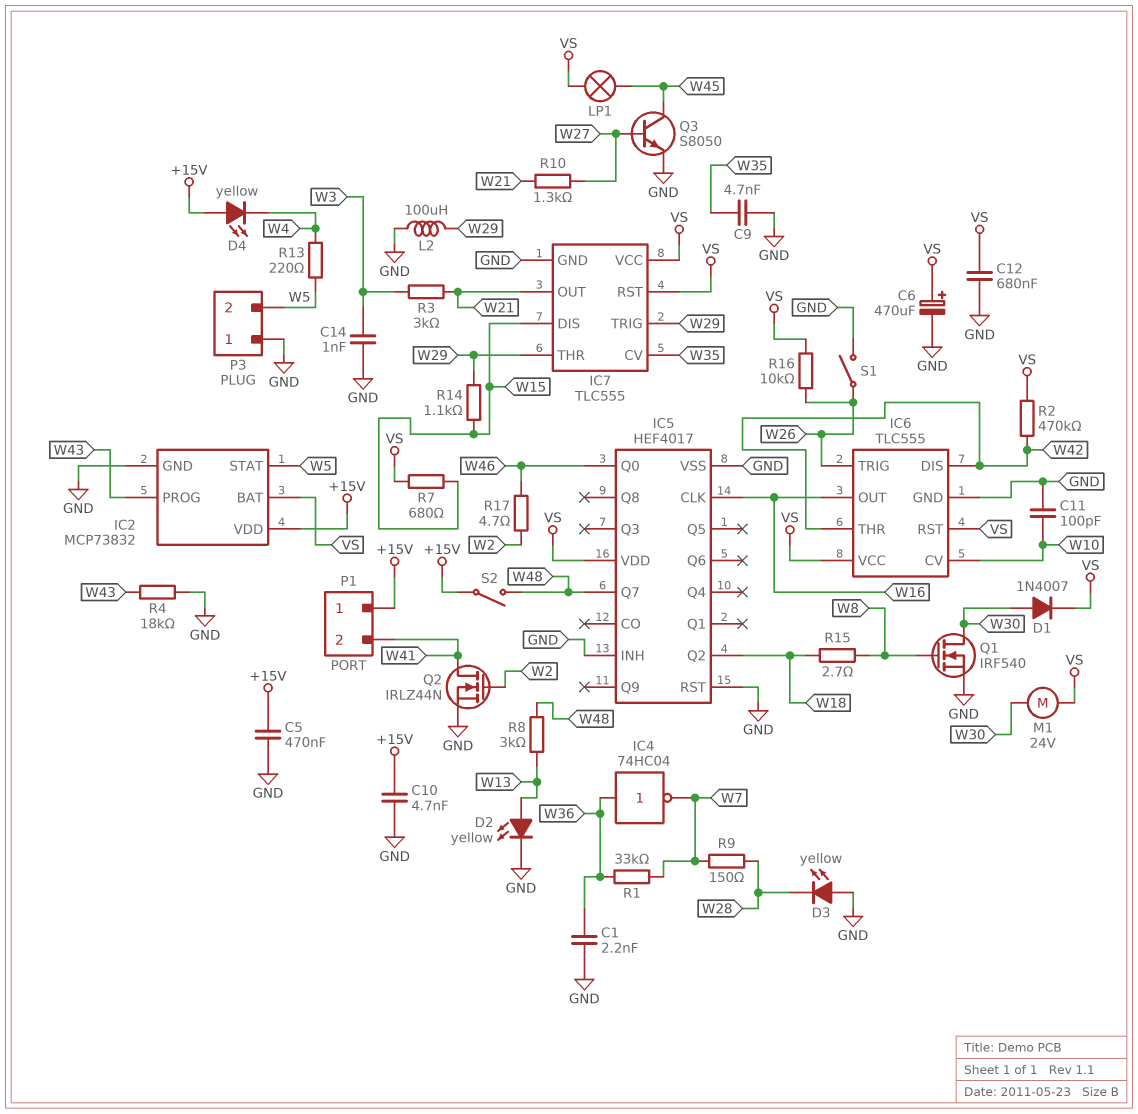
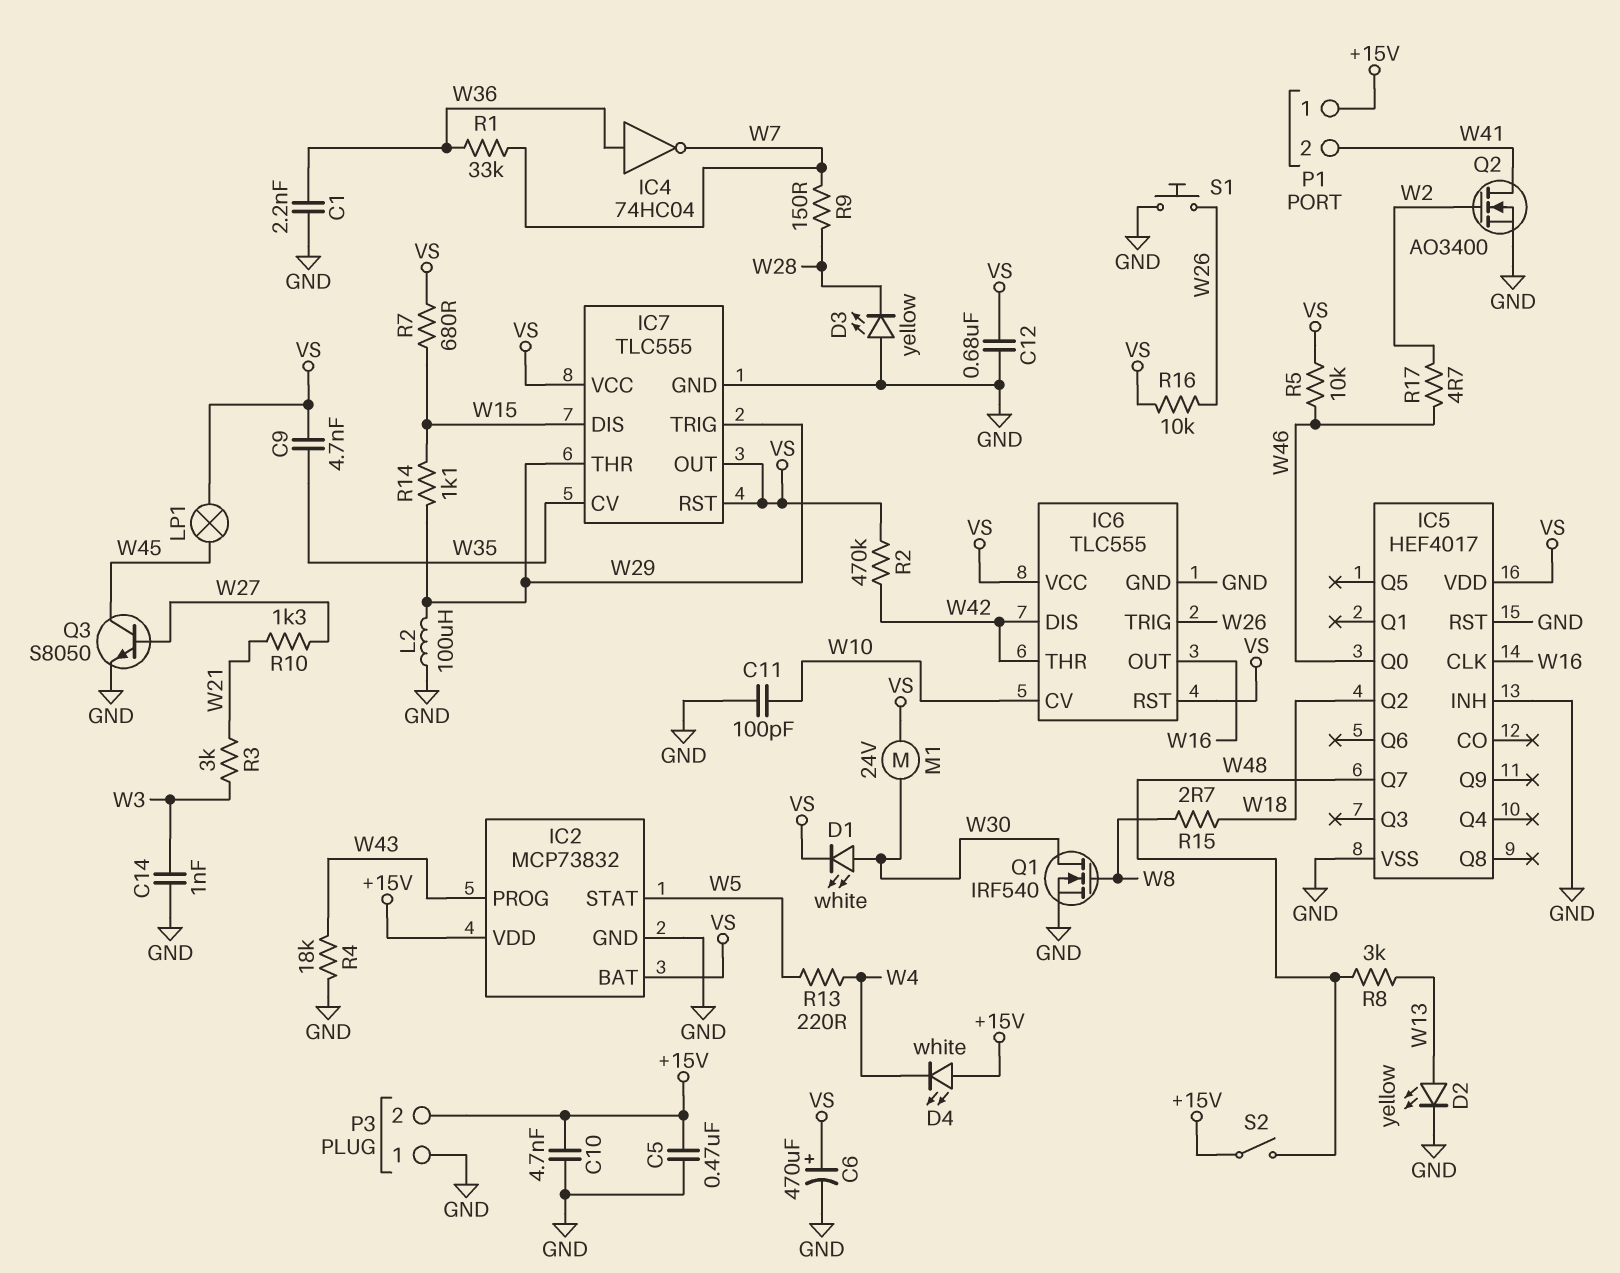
C9: 4.7nF (GND, W35) -> 4.7nF (VS, W35)
D1: diode 1N4007 (A W30, K VS) -> LED white (A W30, K VS)
D4: LED yellow (A +15V, K W4) -> LED white (A +15V, K W4)
IC7 pin OUT: W21 -> VS
P3 pin 2: W5 -> +15V
Q2: NMOS IRLZ44N (G W2, D W41, S GND) -> NMOS AO3400 (G W2, D W41, S GND)
R5: none -> 10k (VS, W46)
S1: switch (GND, W26) -> button (GND, W26)

